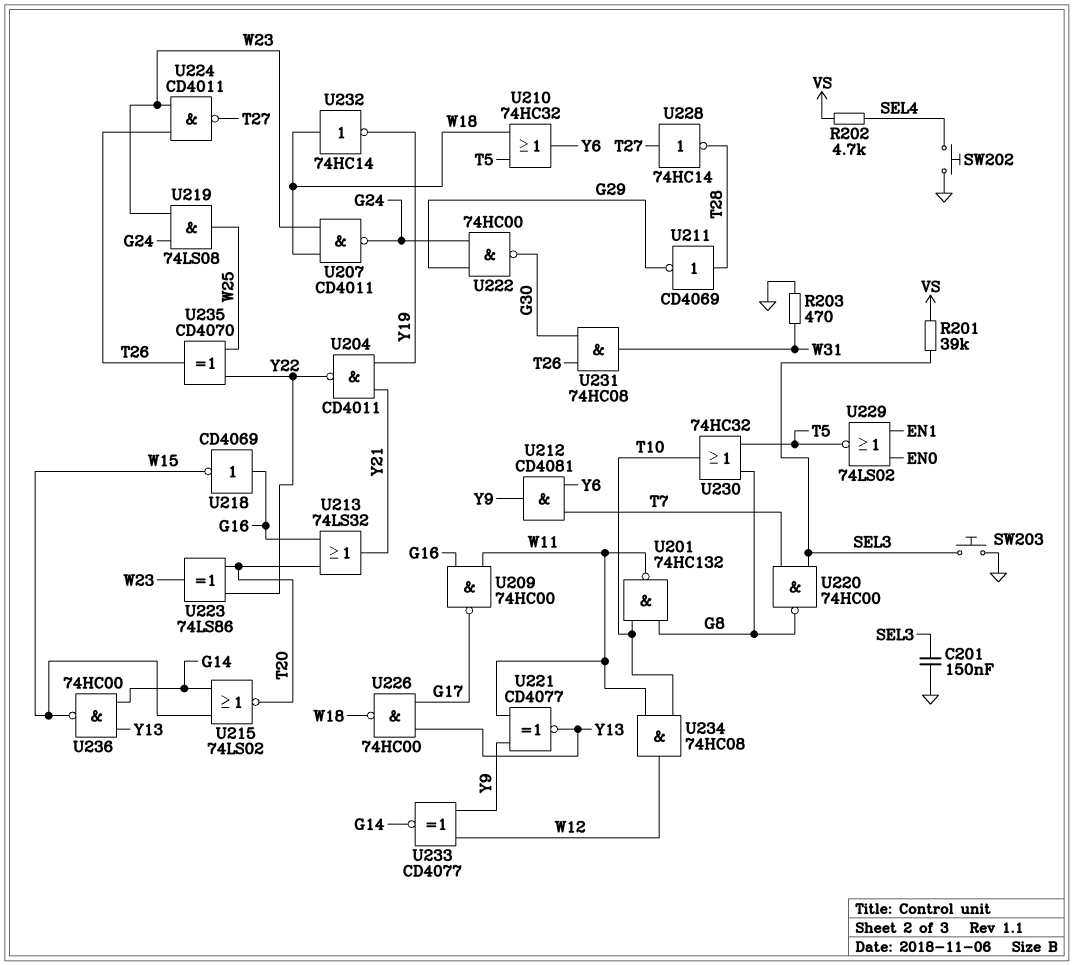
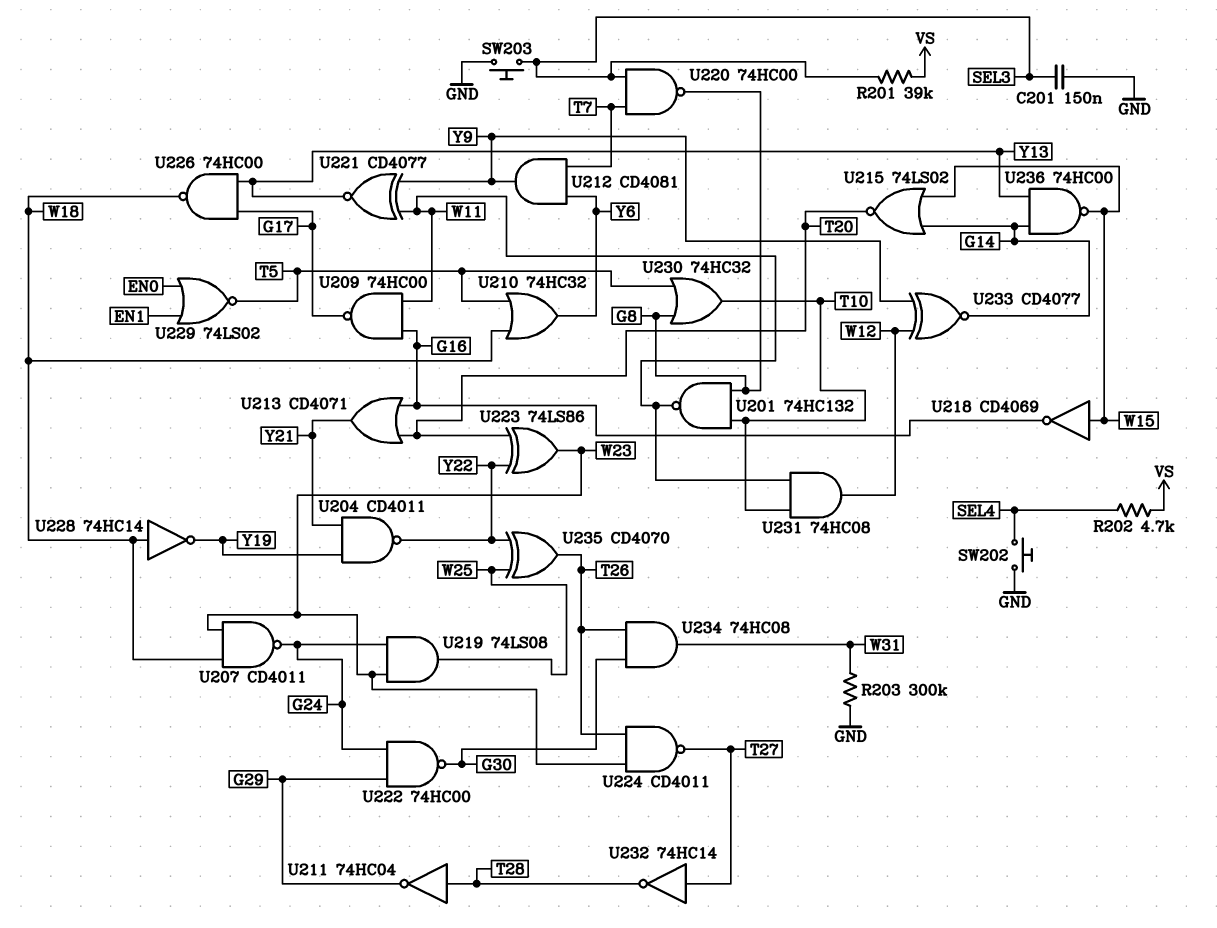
R203: 470 (GND, W31) -> 300k (GND, W31)
U211: NOT CD4069 (in T28, out G29) -> NOT 74HC04 (in T28, out G29)
U213: OR 74LS32 (in G16, in T20, out Y21) -> OR CD4071 (in G16, in T20, out Y21)
U218: NOT CD4069 (in G16, out W15) -> NOT CD4069 (in W15, out G16)
U228: NOT 74HC14 (in T27, out T28) -> NOT 74HC14 (in W18, out Y19)
U231: AND 74HC08 (in G30, in T26, out W31) -> AND 74HC08 (in T10, in W11, out W12)
U232: NOT 74HC14 (in W18, out Y19) -> NOT 74HC14 (in T27, out T28)
U234: AND 74HC08 (in T10, in W11, out W12) -> AND 74HC08 (in G30, in T26, out W31)

